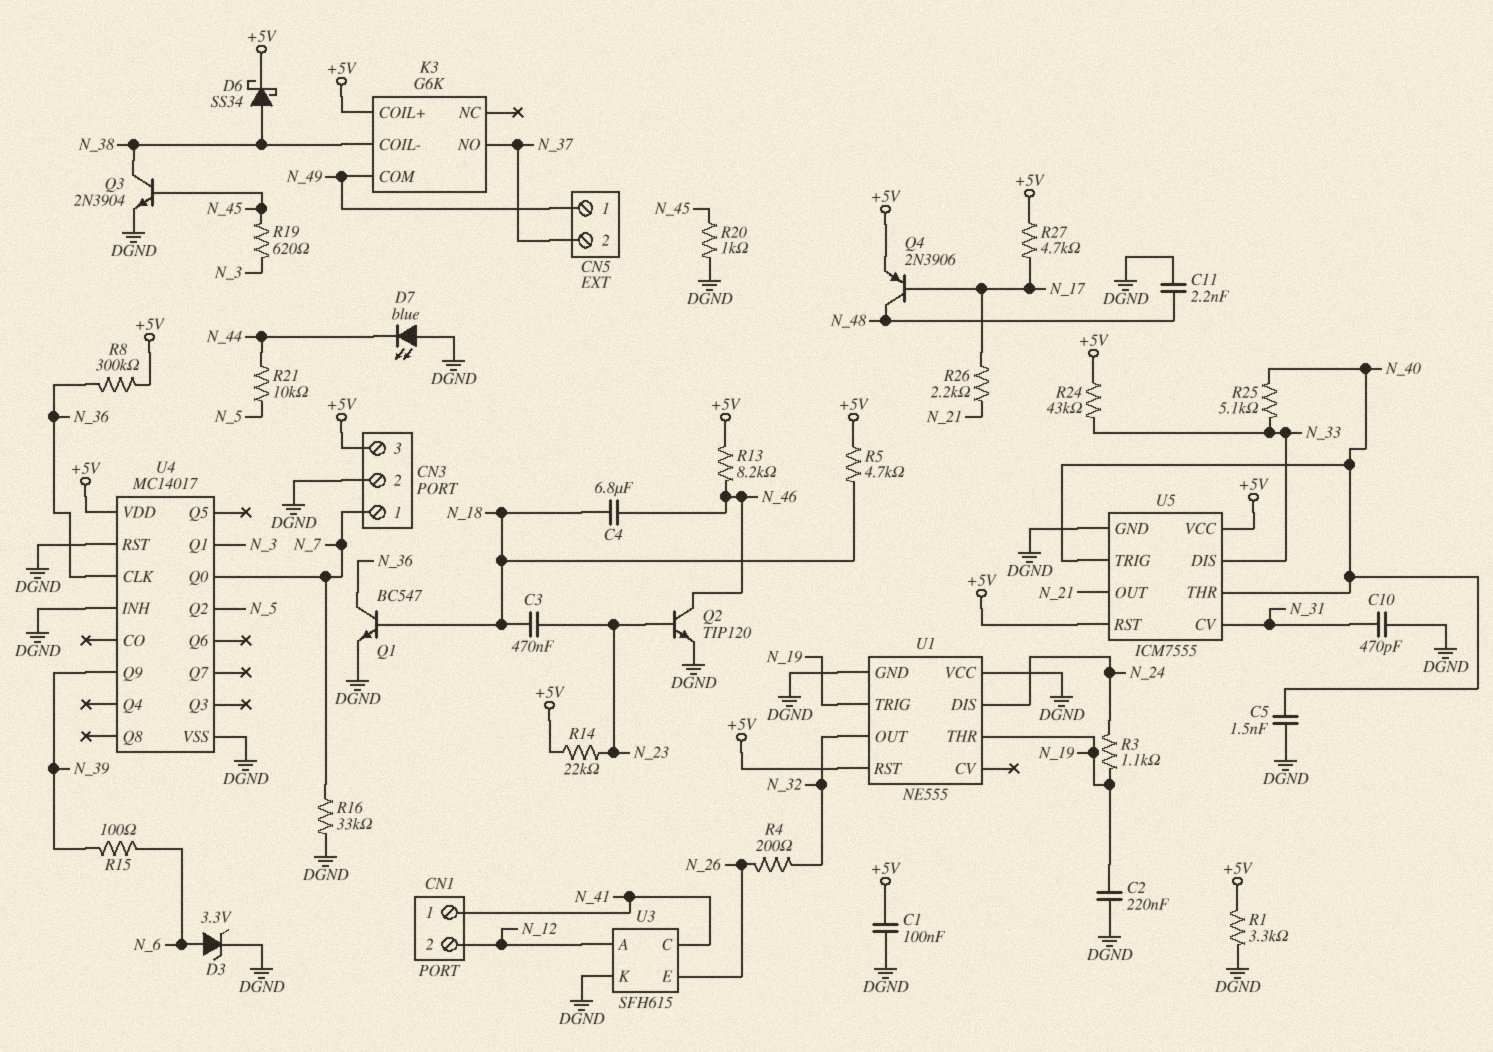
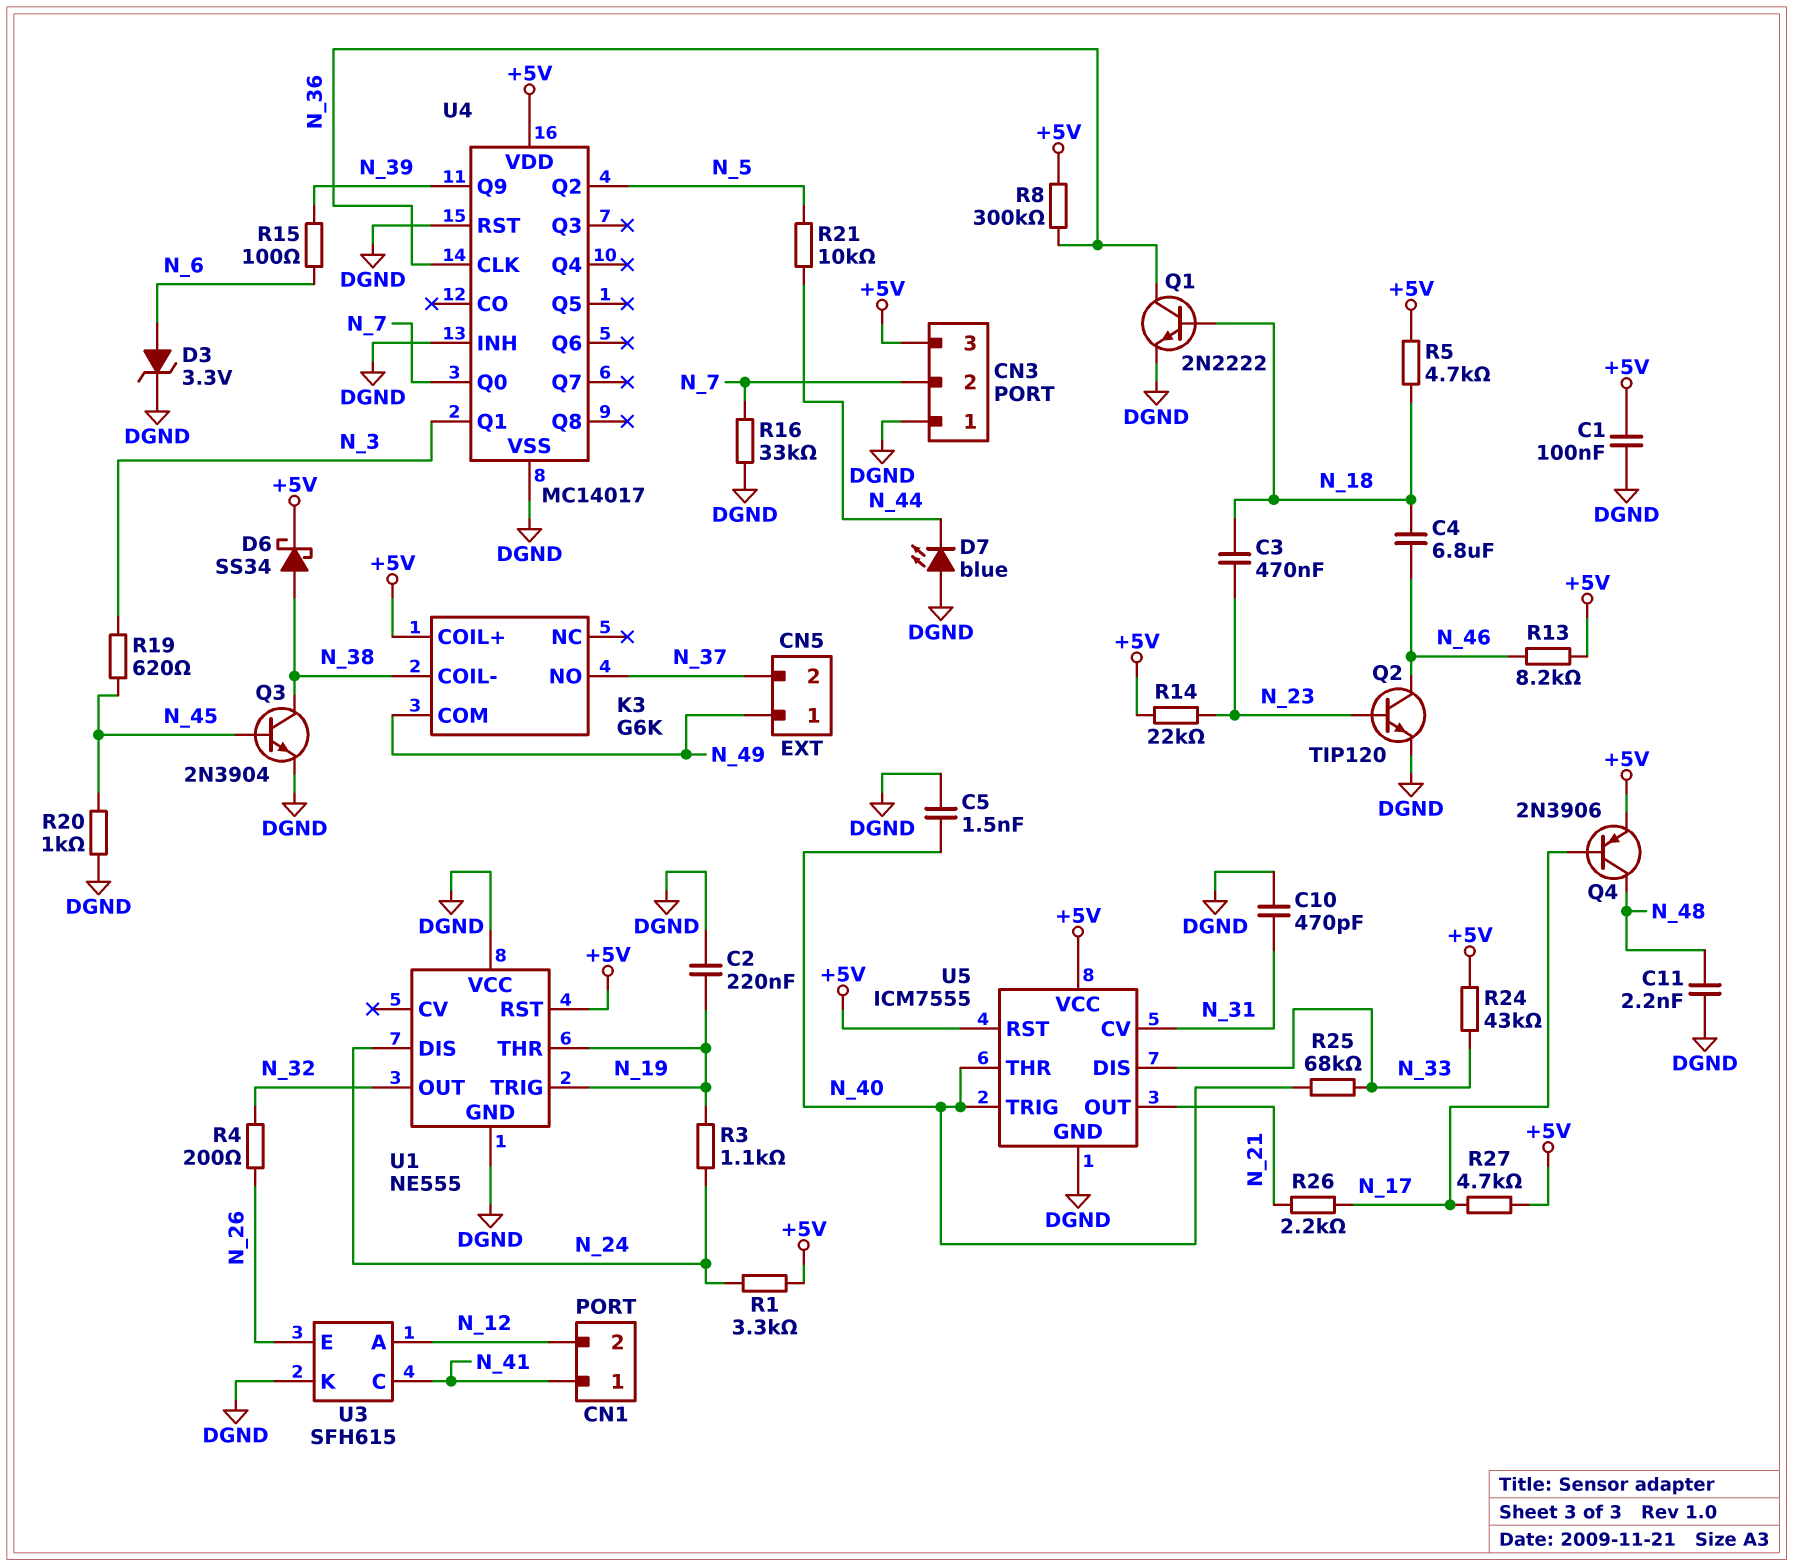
CN3 pin 1: N_7 -> DGND
CN3 pin 2: DGND -> N_7
Q1: NPN BC547 (B N_18, C N_36, E DGND) -> NPN 2N2222 (B N_18, C N_36, E DGND)
R1: 3.3k (+5V, DGND) -> 3.3k (+5V, N_24)
R25: 5.1k (N_33, N_40) -> 68k (N_33, N_40)

